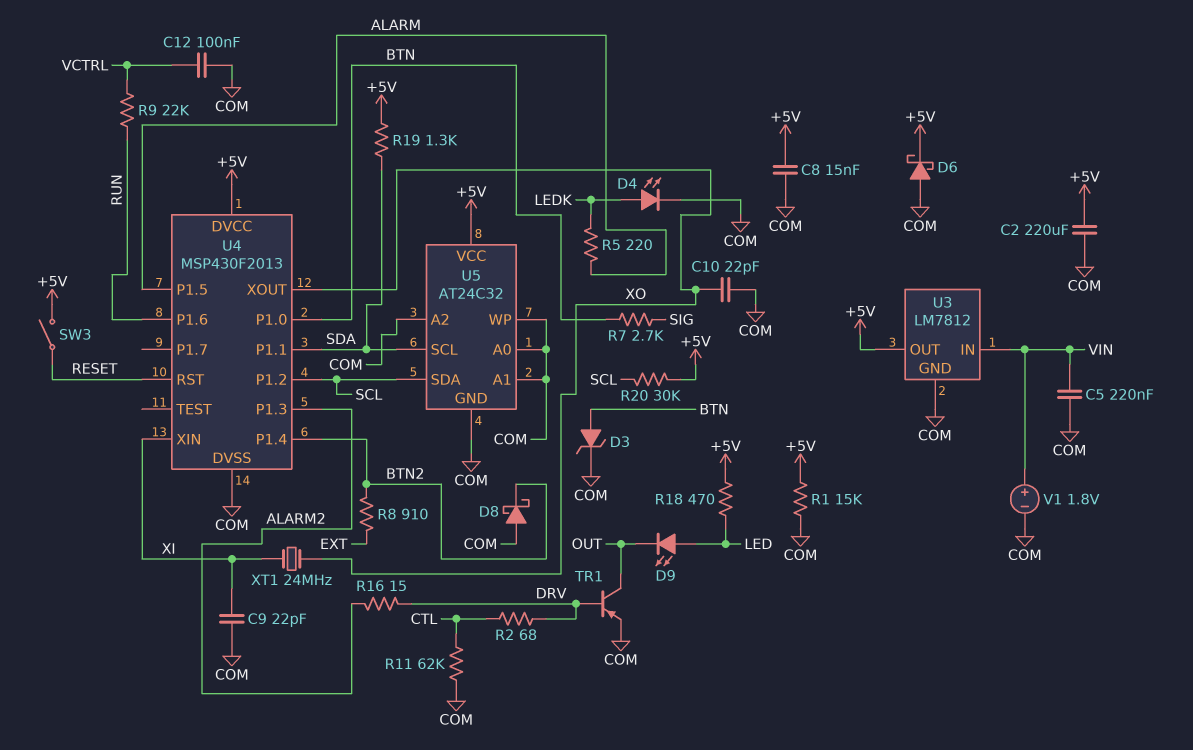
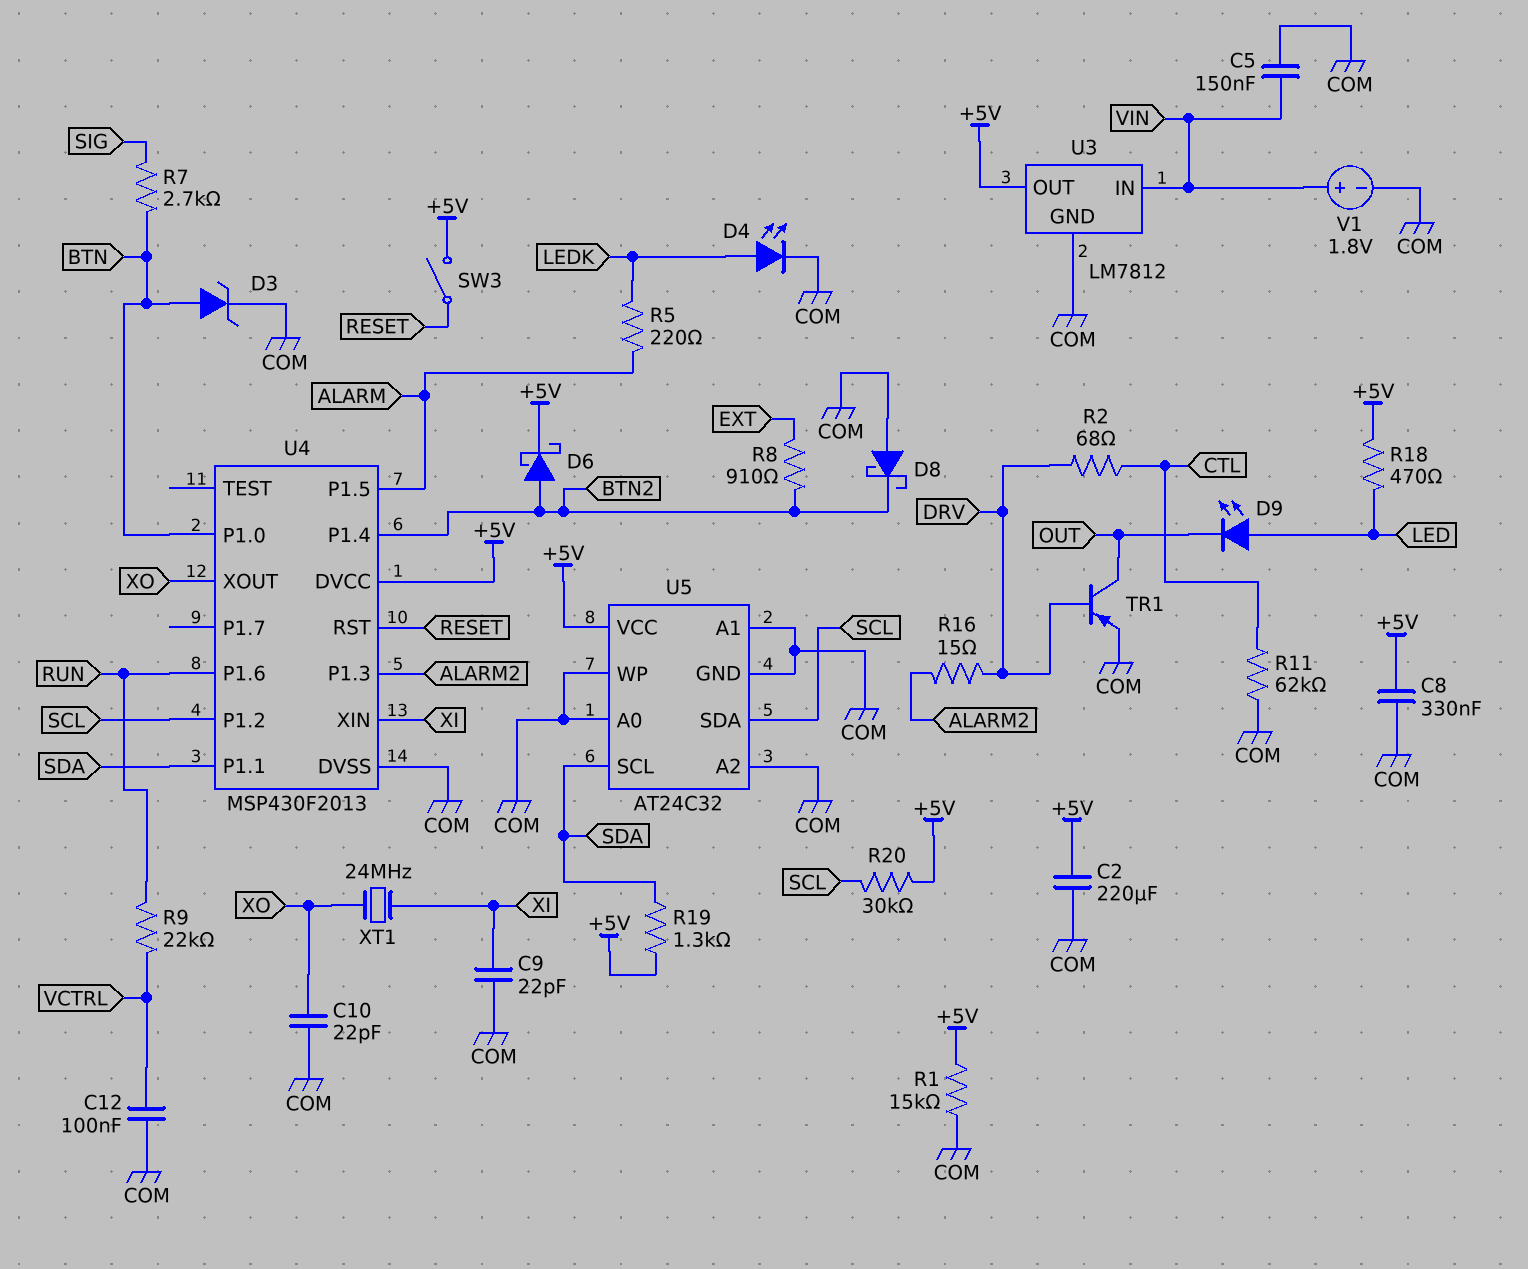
C5: 220nF (COM, VIN) -> 150nF (COM, VIN)
C8: 15nF (+5V, COM) -> 330nF (+5V, COM)
D6: schottky (A COM, K +5V) -> schottky (A BTN2, K +5V)

